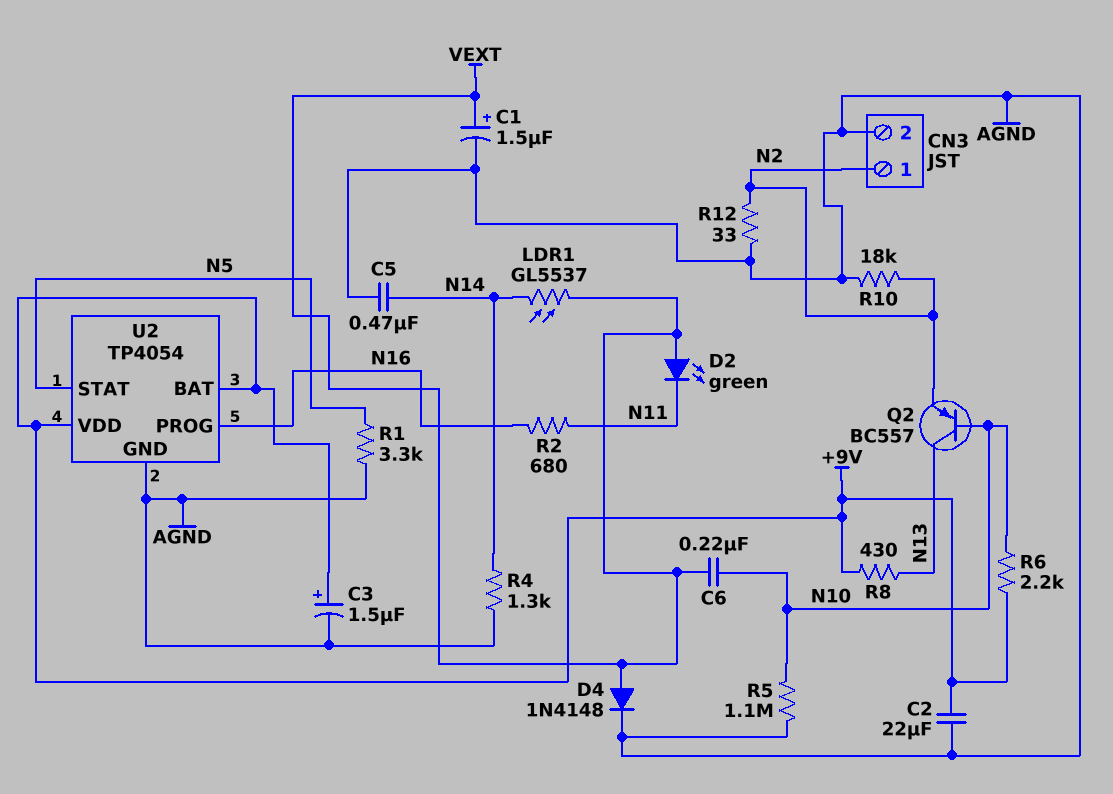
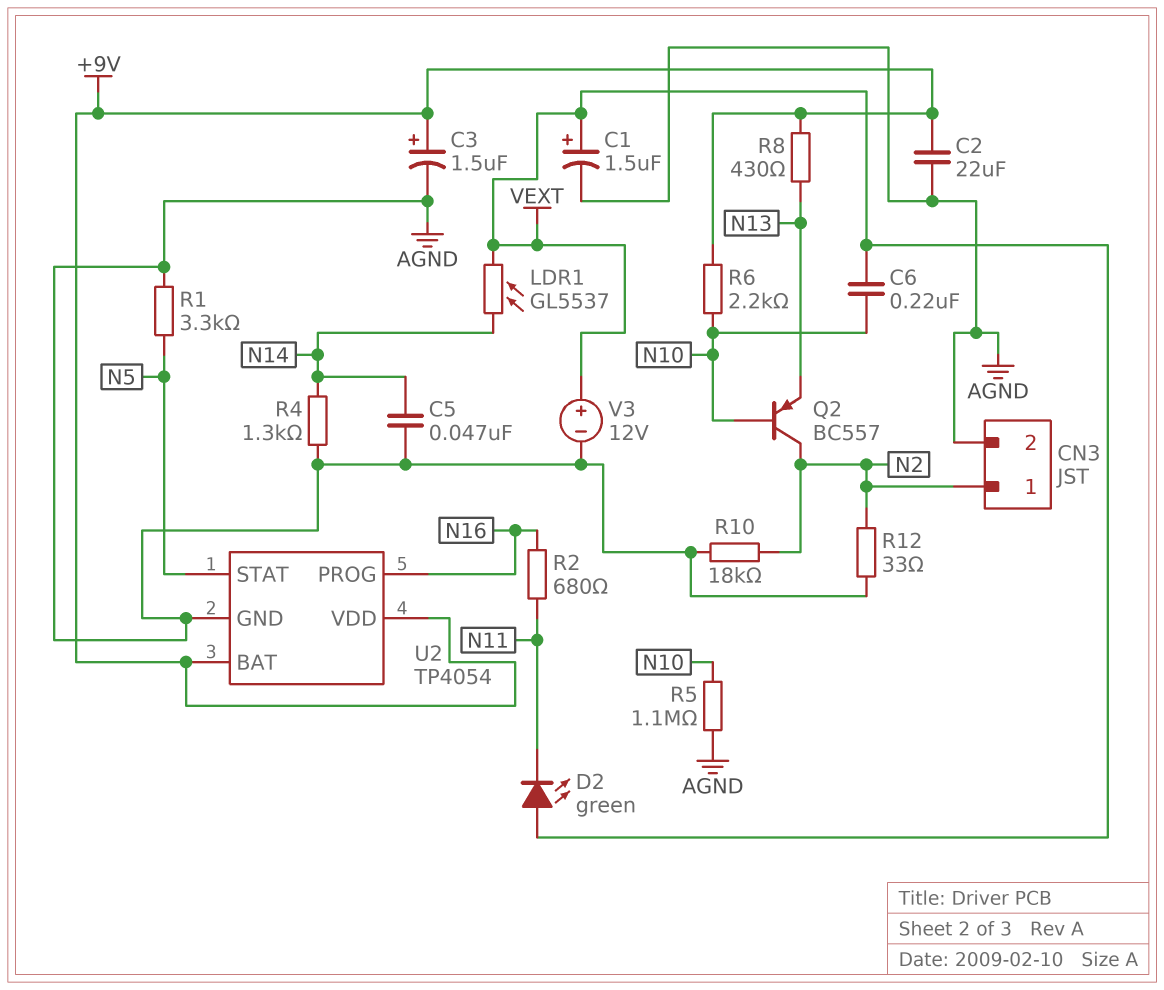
C5: 470nF (AGND, N14) -> 47nF (AGND, N14)
D4: diode 1N4148 (A VEXT, K AGND) -> none
Q2: PNP BC557 (B N10, C N13, E N2) -> PNP BC557 (B N10, C N2, E N13)
V3: none -> 12V (plus VEXT, minus AGND)

